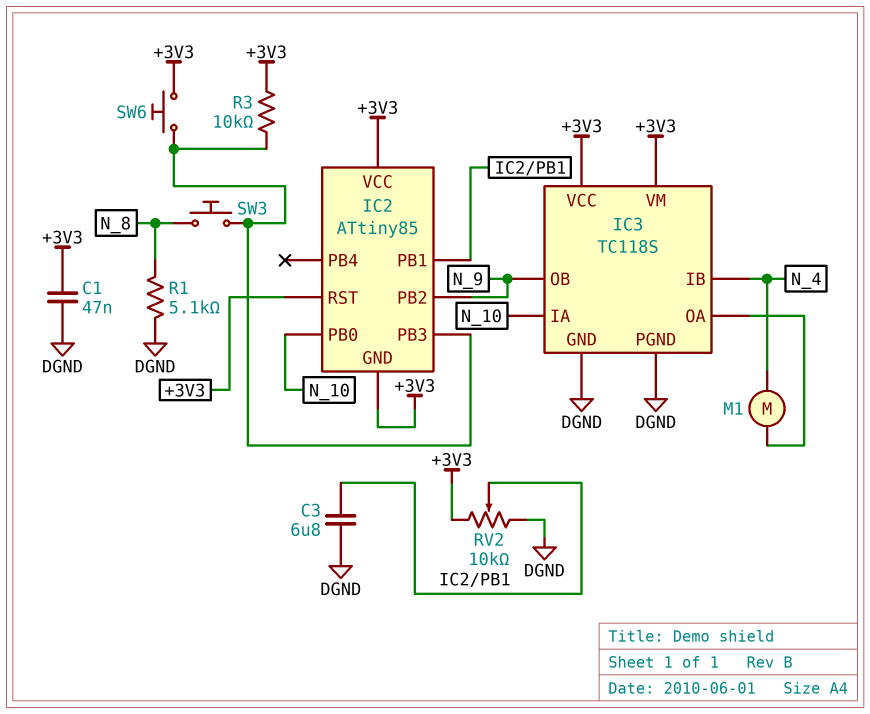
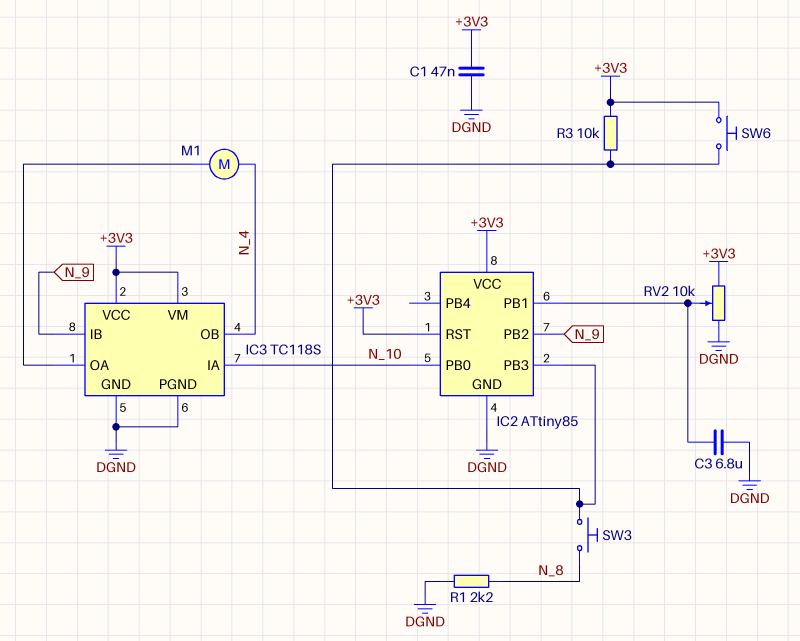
IC2 pin GND: +3V3 -> DGND
IC3 pin IB: N_4 -> N_9
IC3 pin OB: N_9 -> N_4
R1: 5.1k (DGND, N_8) -> 2.2k (DGND, N_8)

